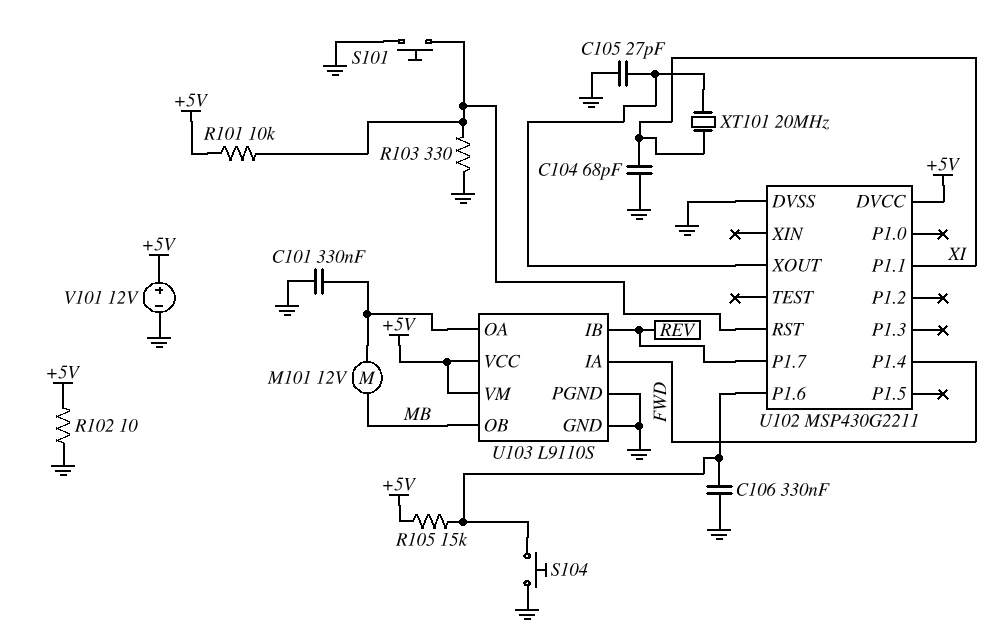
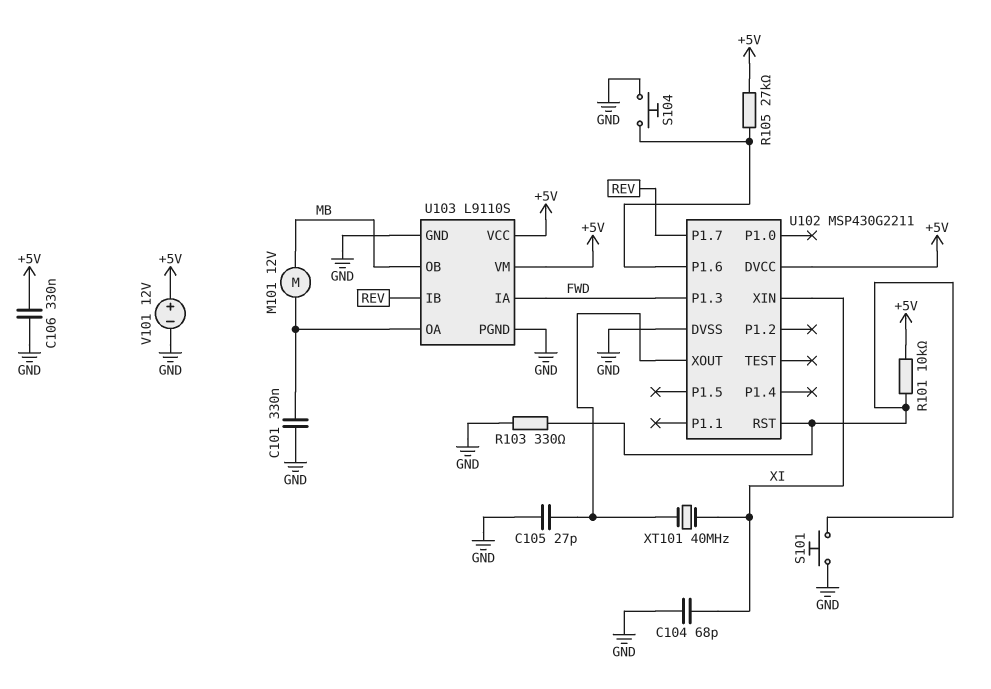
C106: 330nF (GND, U102/P1.6) -> 330nF (+5V, GND)
R102: 10 (+5V, GND) -> none
R105: 15k (+5V, U102/P1.6) -> 27k (+5V, U102/P1.6)
U102 pin P1.1: XI -> none
U102 pin P1.3: none -> FWD
U102 pin P1.4: FWD -> none
U102 pin XIN: none -> XI
XT101: 20MHz (U102/XOUT, XI) -> 40MHz (U102/XOUT, XI)

